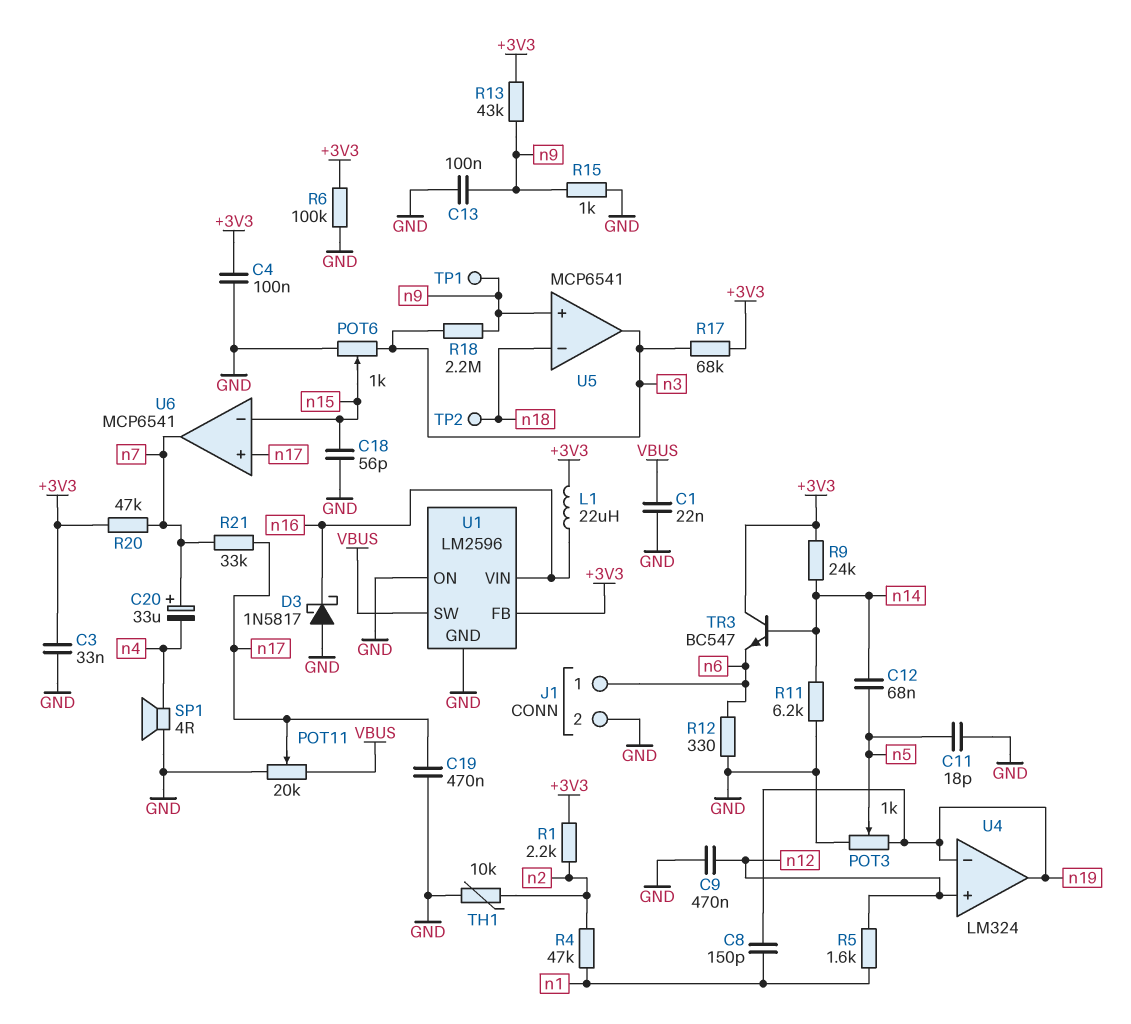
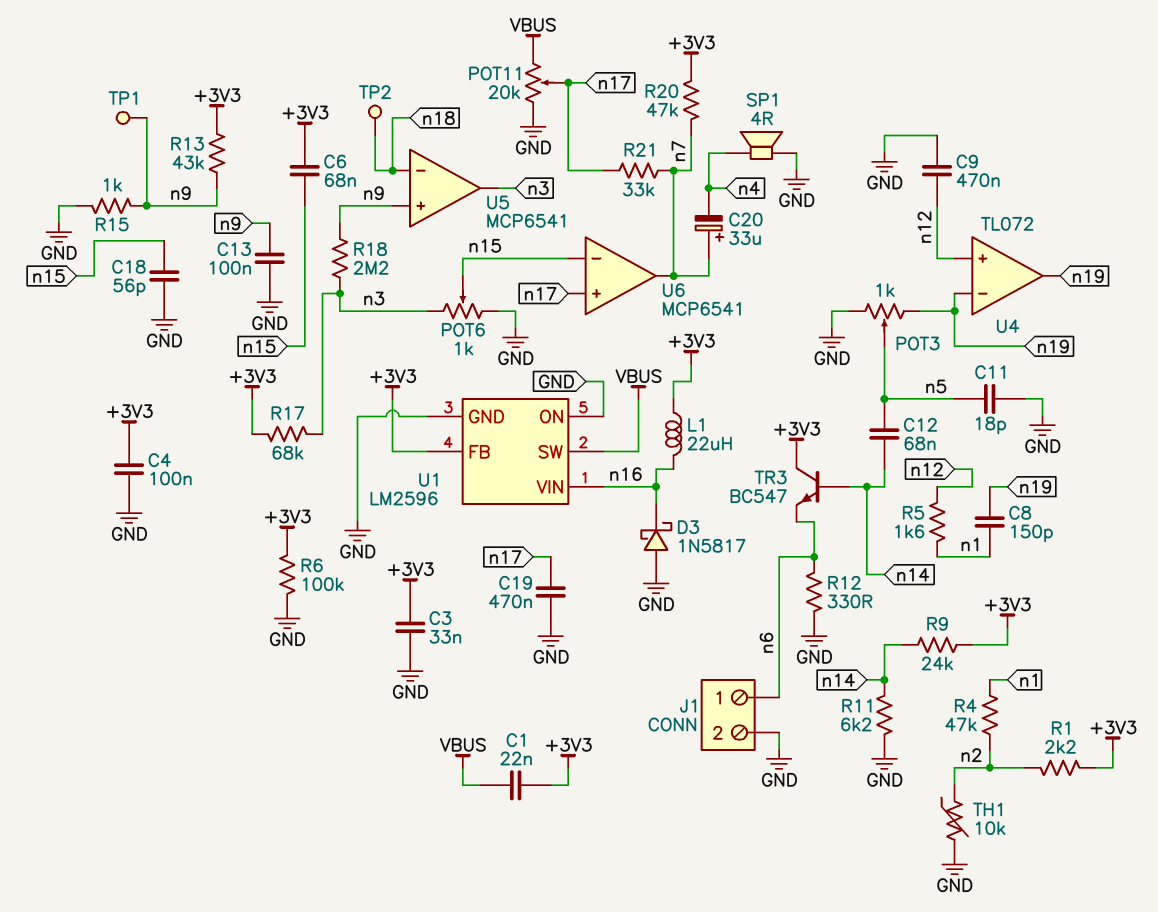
C1: 22nF (GND, VBUS) -> 22nF (+3V3, VBUS)
C6: none -> 68nF (+3V3, n15)
U4: LM324 -> TL072

